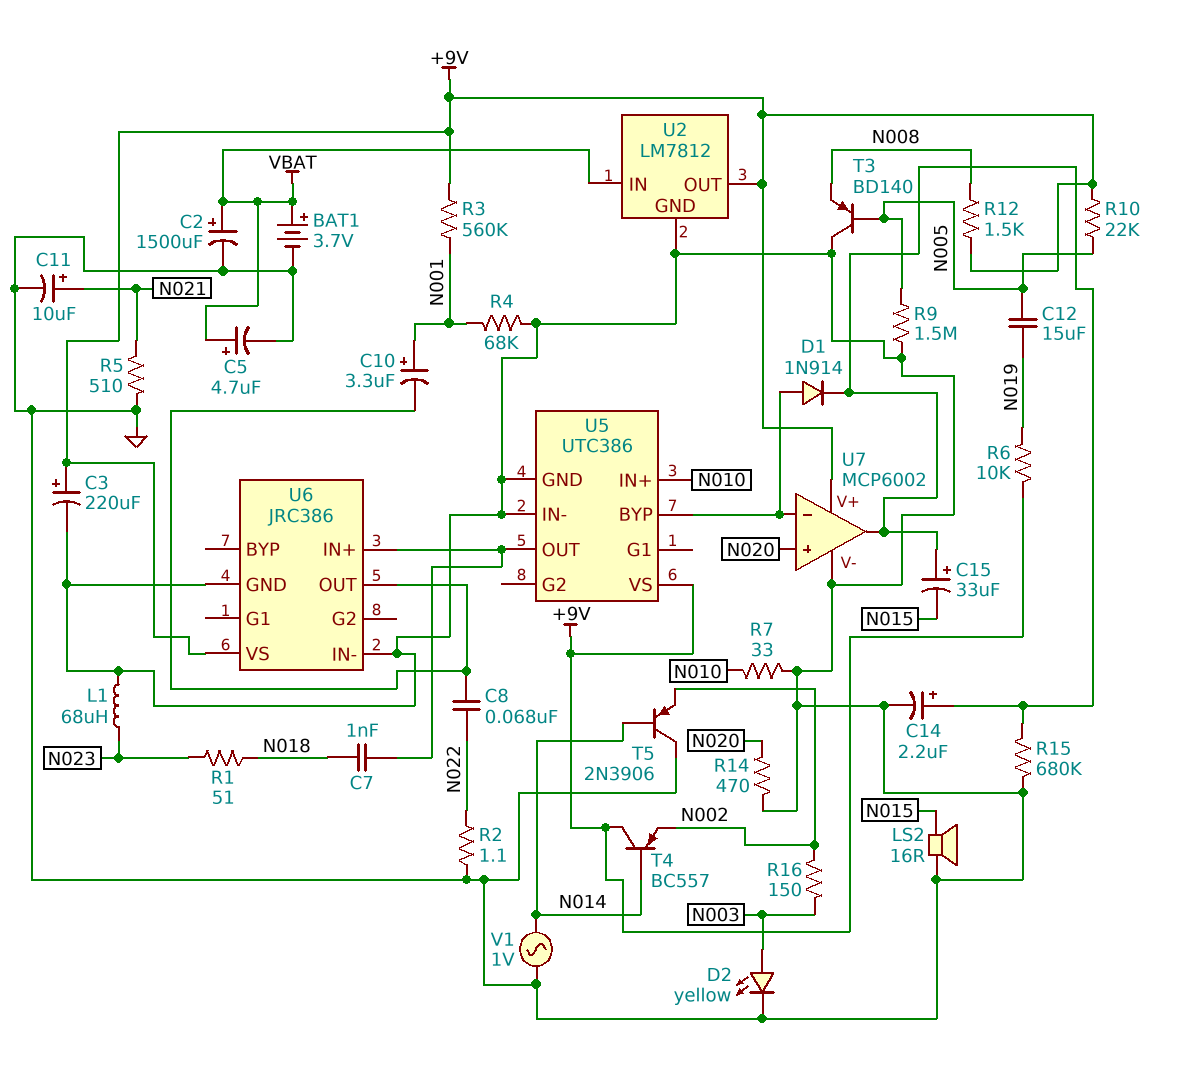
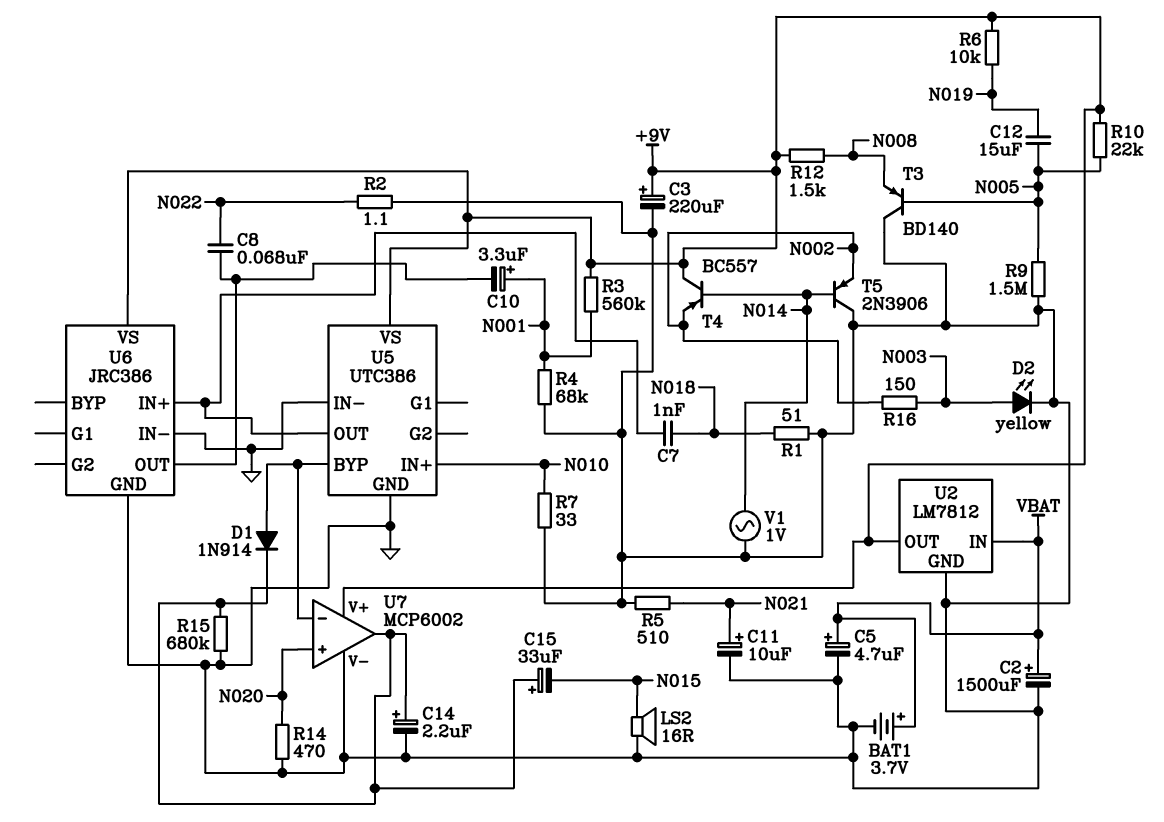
L1: 68uH (GND, N023) -> none
R1: 51 (N018, N023) -> 51 (GND, N018)

